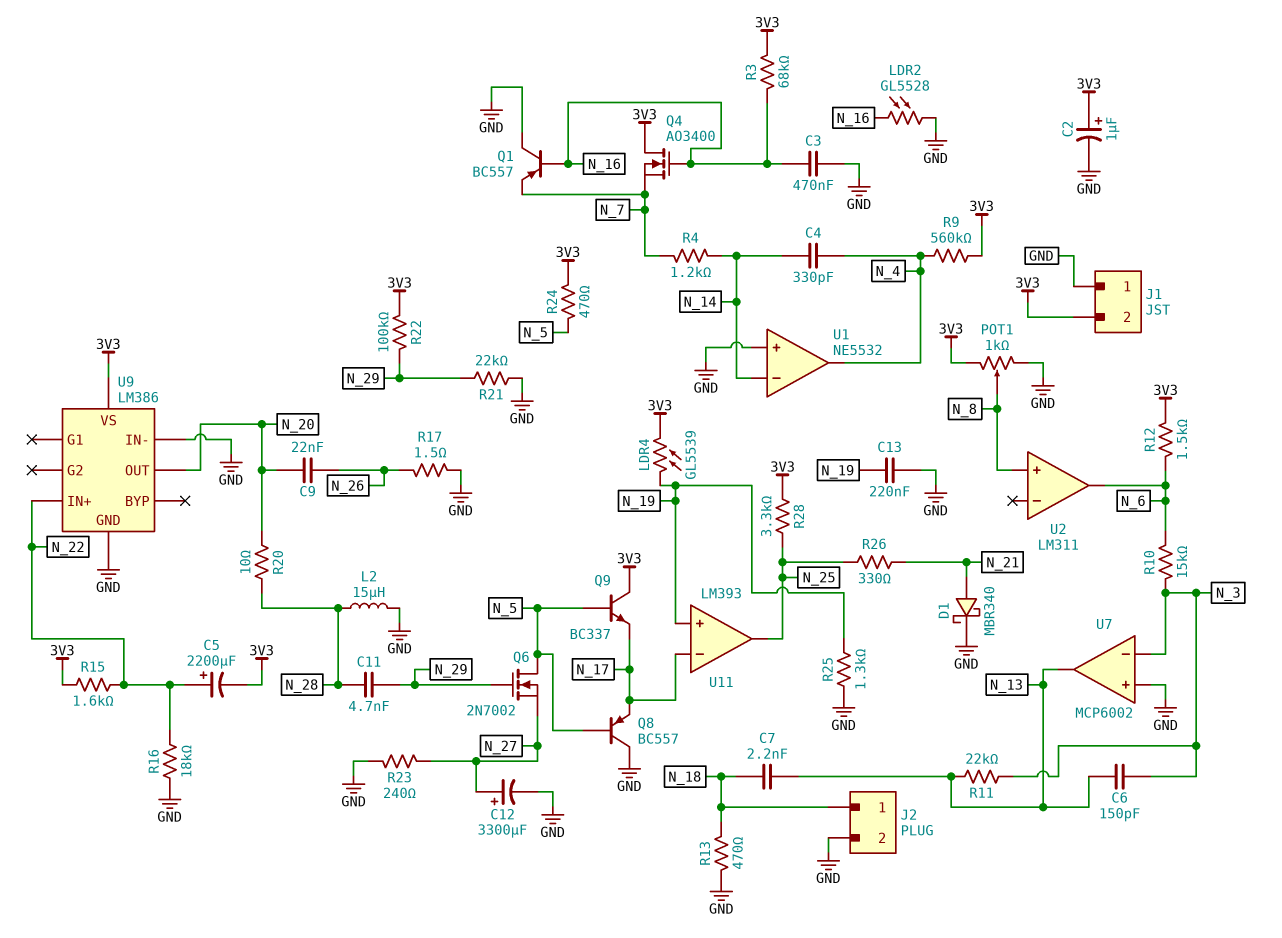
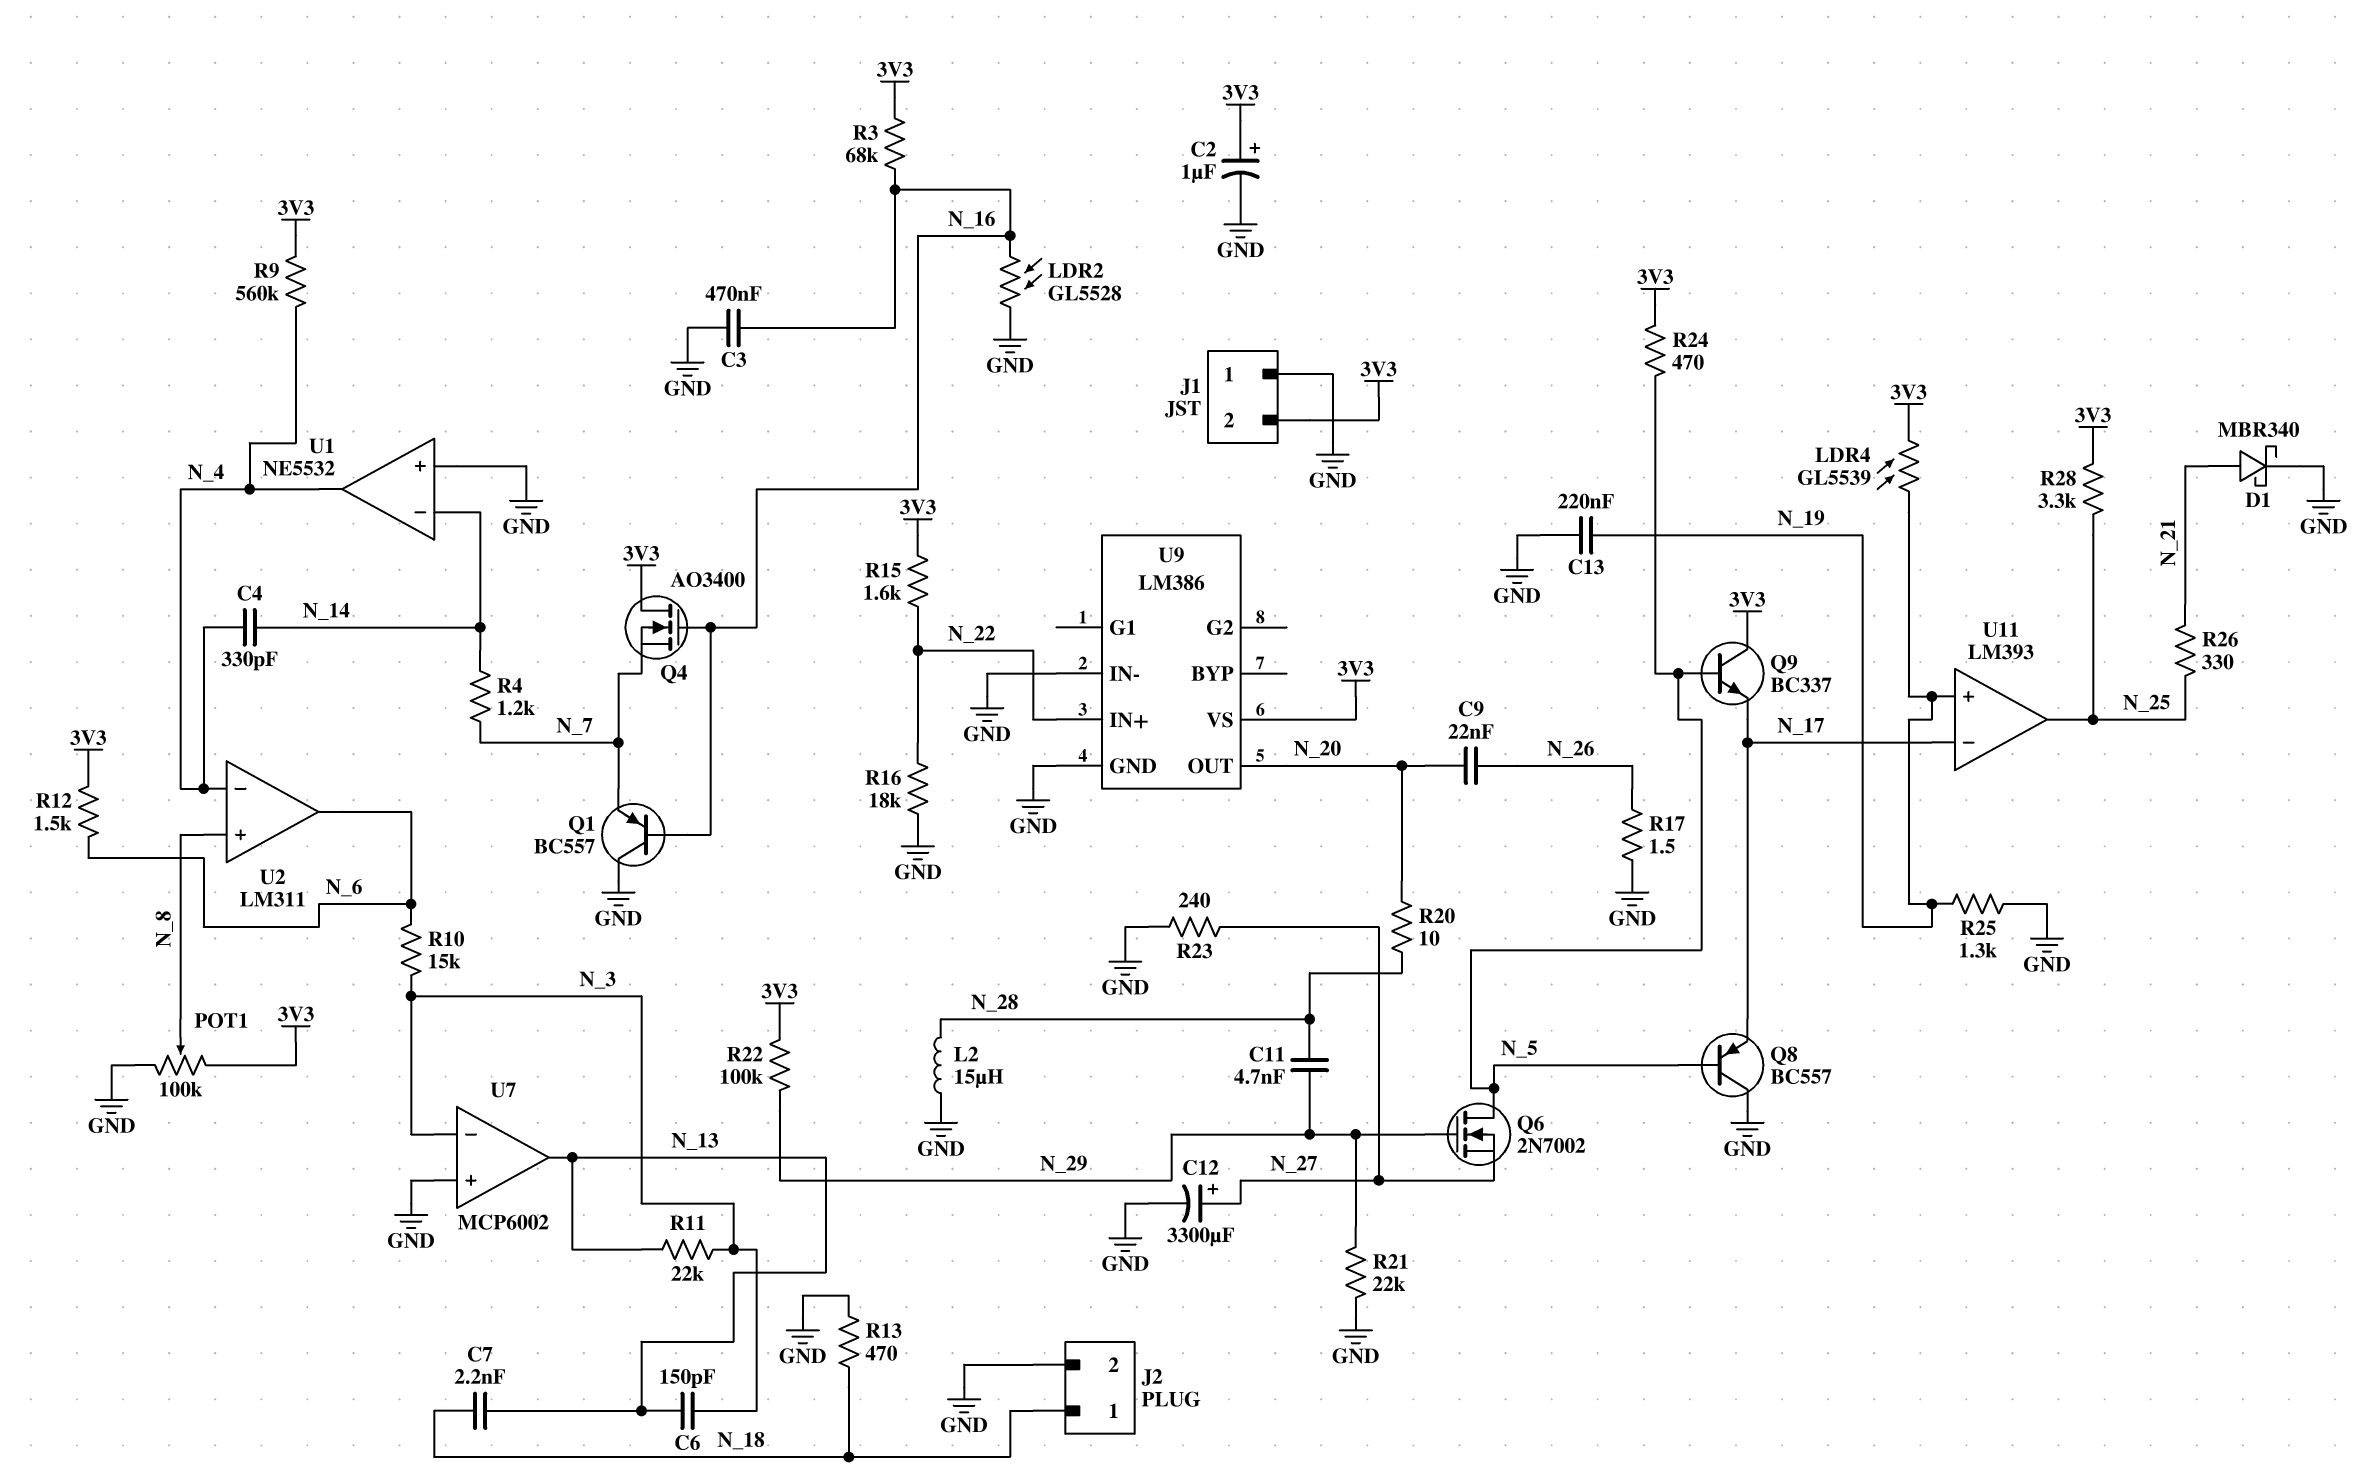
C5: 2200uF (plus N_22, minus 3V3) -> none
POT1: 1k (3V3, GND, wiper N_8) -> 100k (3V3, GND, wiper N_8)
U2 pin in-: none -> N_4

